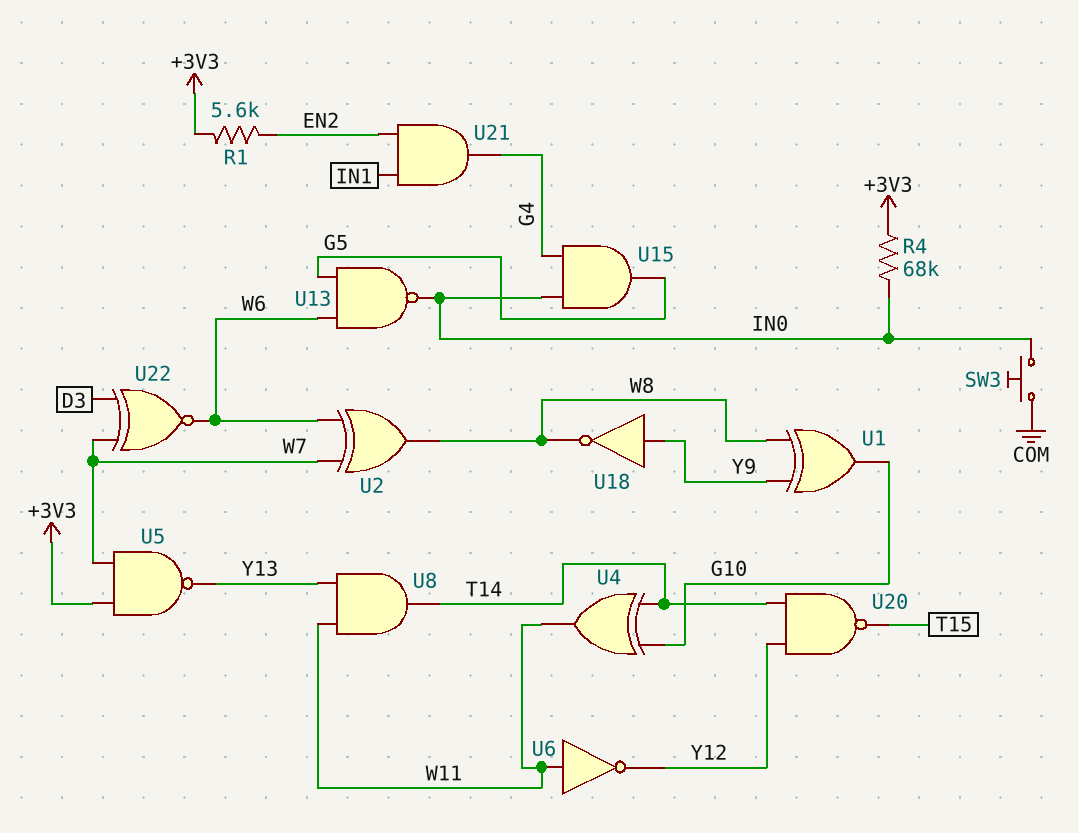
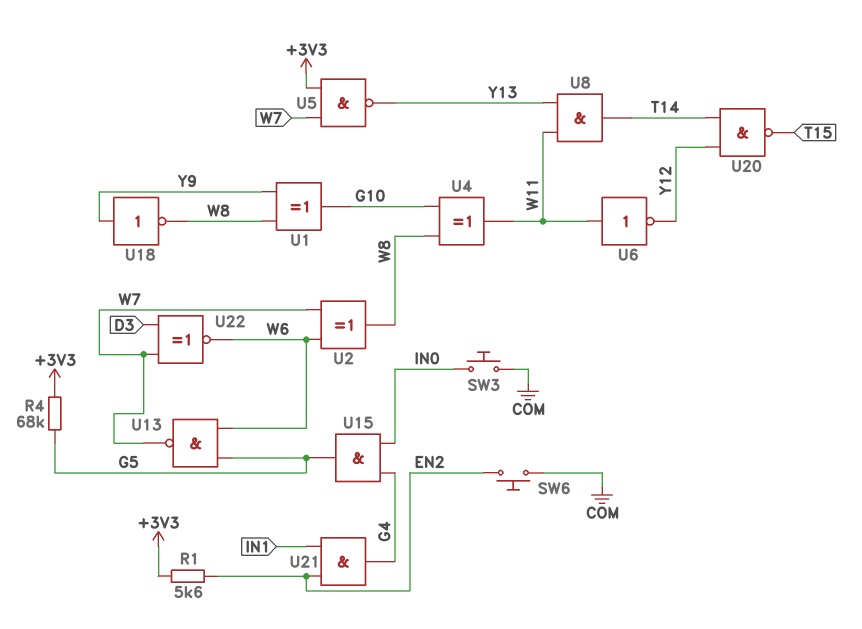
R4: 68k (+3V3, IN0) -> 68k (+3V3, G5)
SW6: none -> button (COM, EN2)
U4: XOR (in G10, in T14, out W11) -> XOR (in G10, in W8, out W11)
U13: NAND (in G5, in W6, out IN0) -> NAND (in G5, in W6, out W7)

